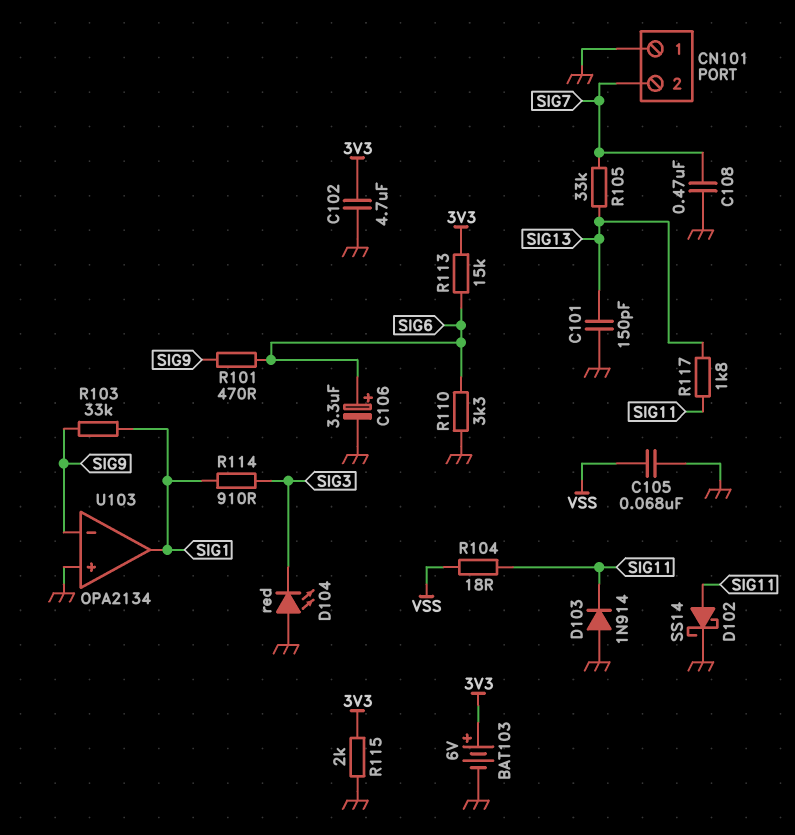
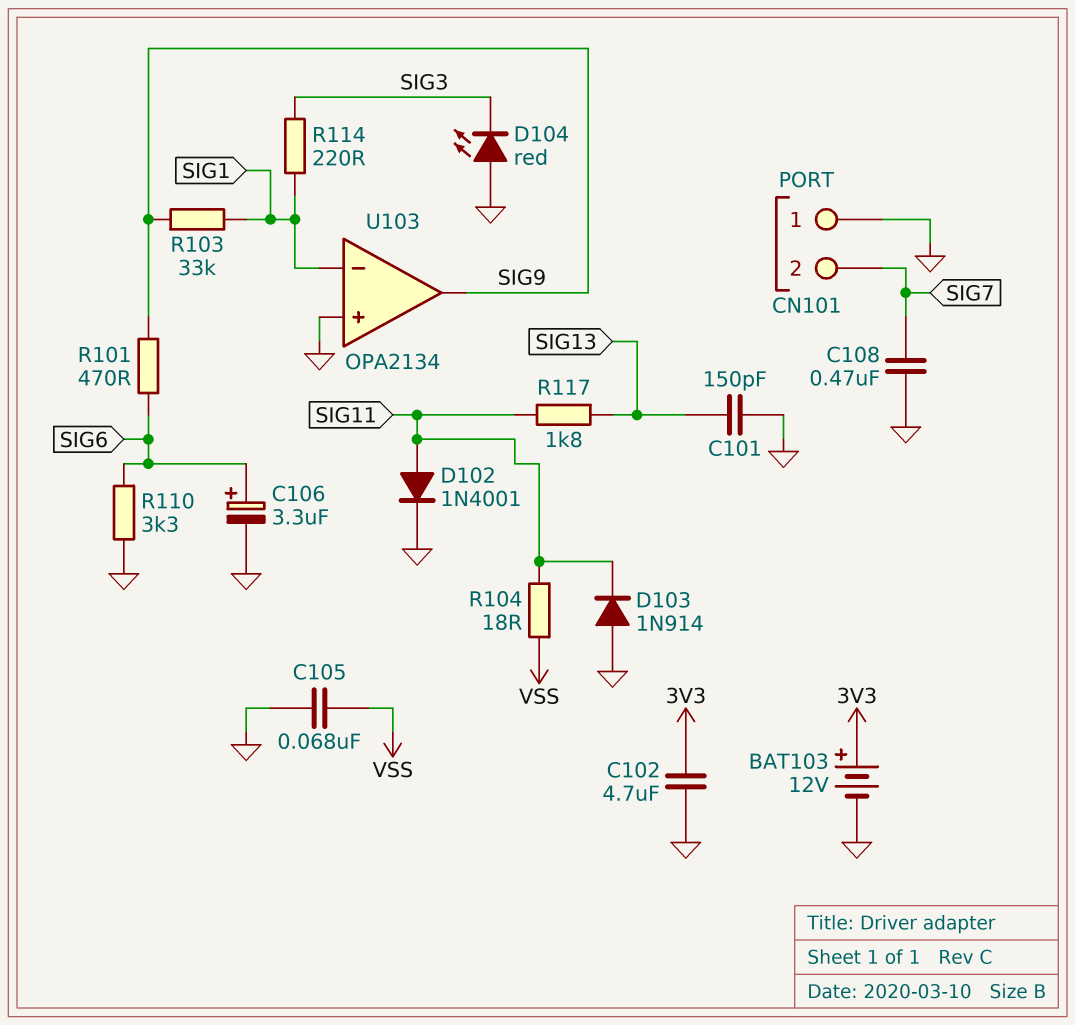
BAT103: 6V (plus 3V3, minus GND) -> 12V (plus 3V3, minus GND)
D102: schottky SS14 (A SIG11, K GND) -> diode 1N4001 (A SIG11, K GND)
R105: 33k (SIG7, SIG13) -> none
R113: 15k (3V3, SIG6) -> none
R114: 910 (SIG1, SIG3) -> 220 (SIG1, SIG3)
R115: 2k (3V3, GND) -> none
U103 pin in-: SIG9 -> SIG1
U103 pin out: SIG1 -> SIG9

